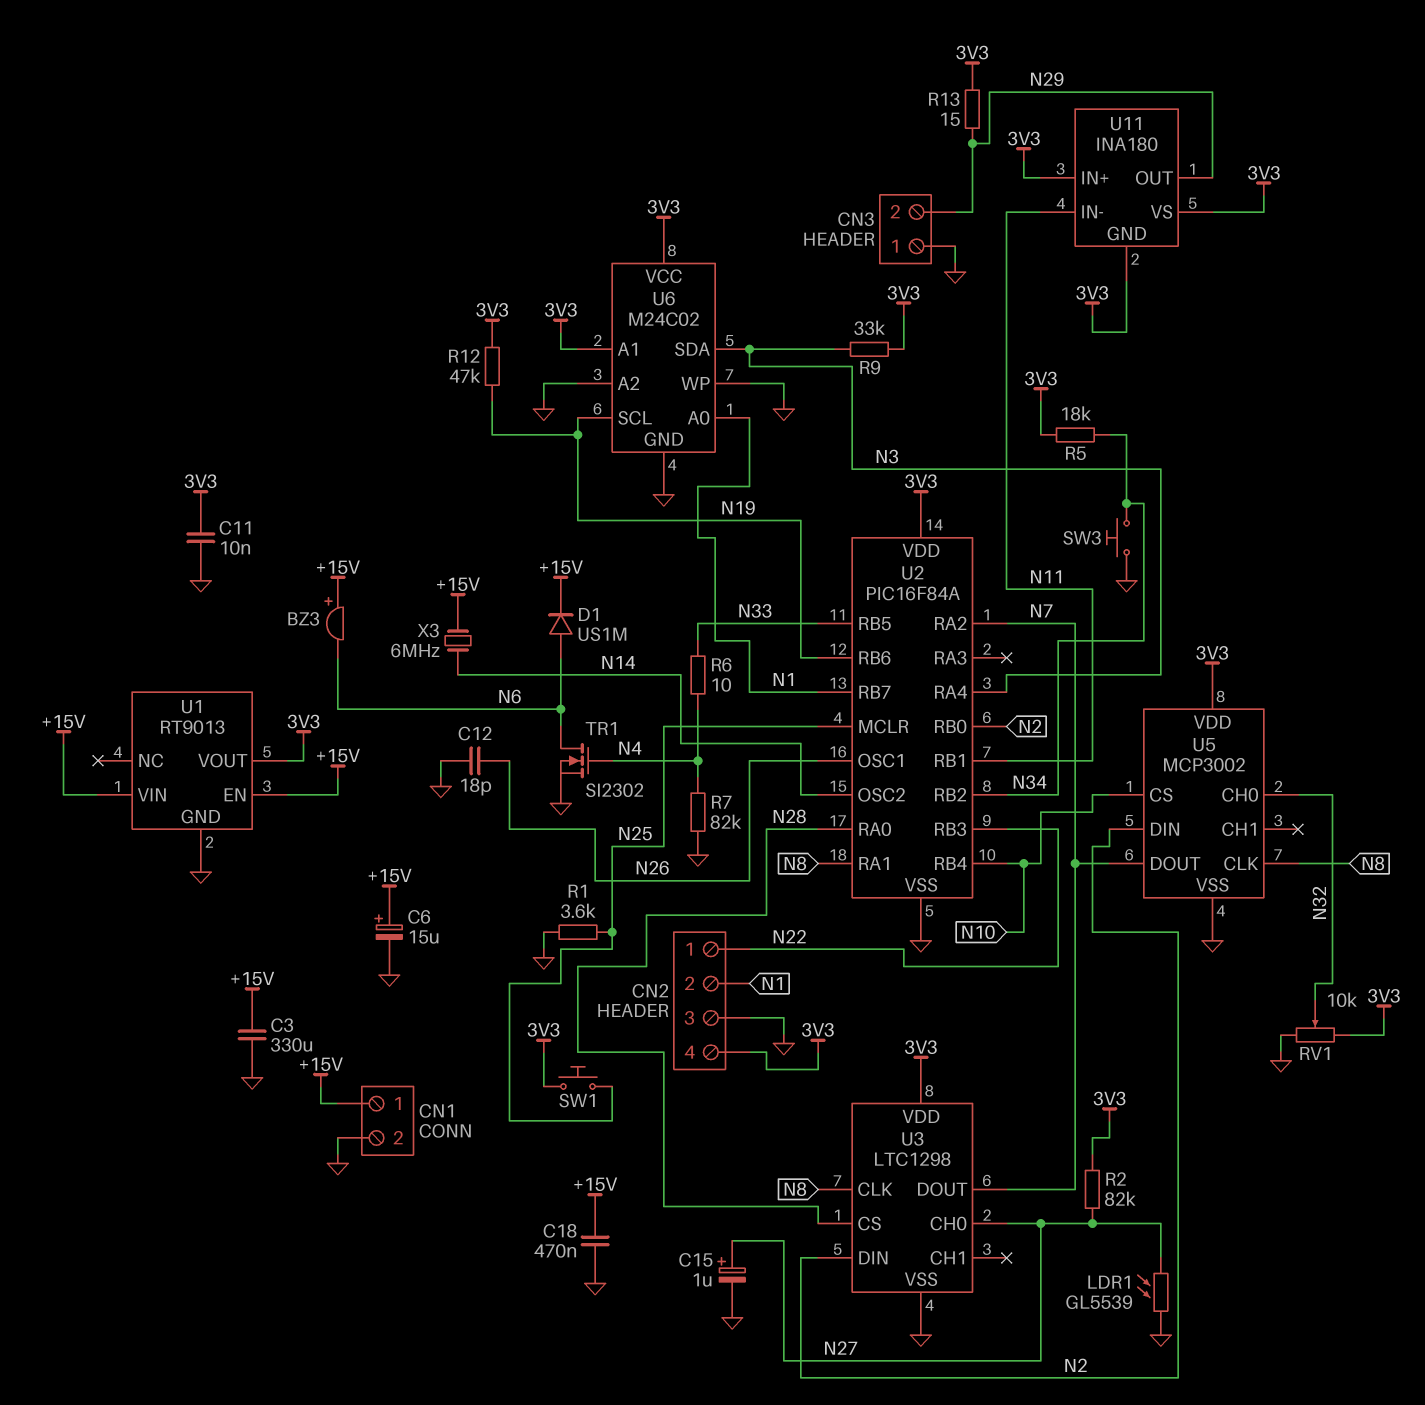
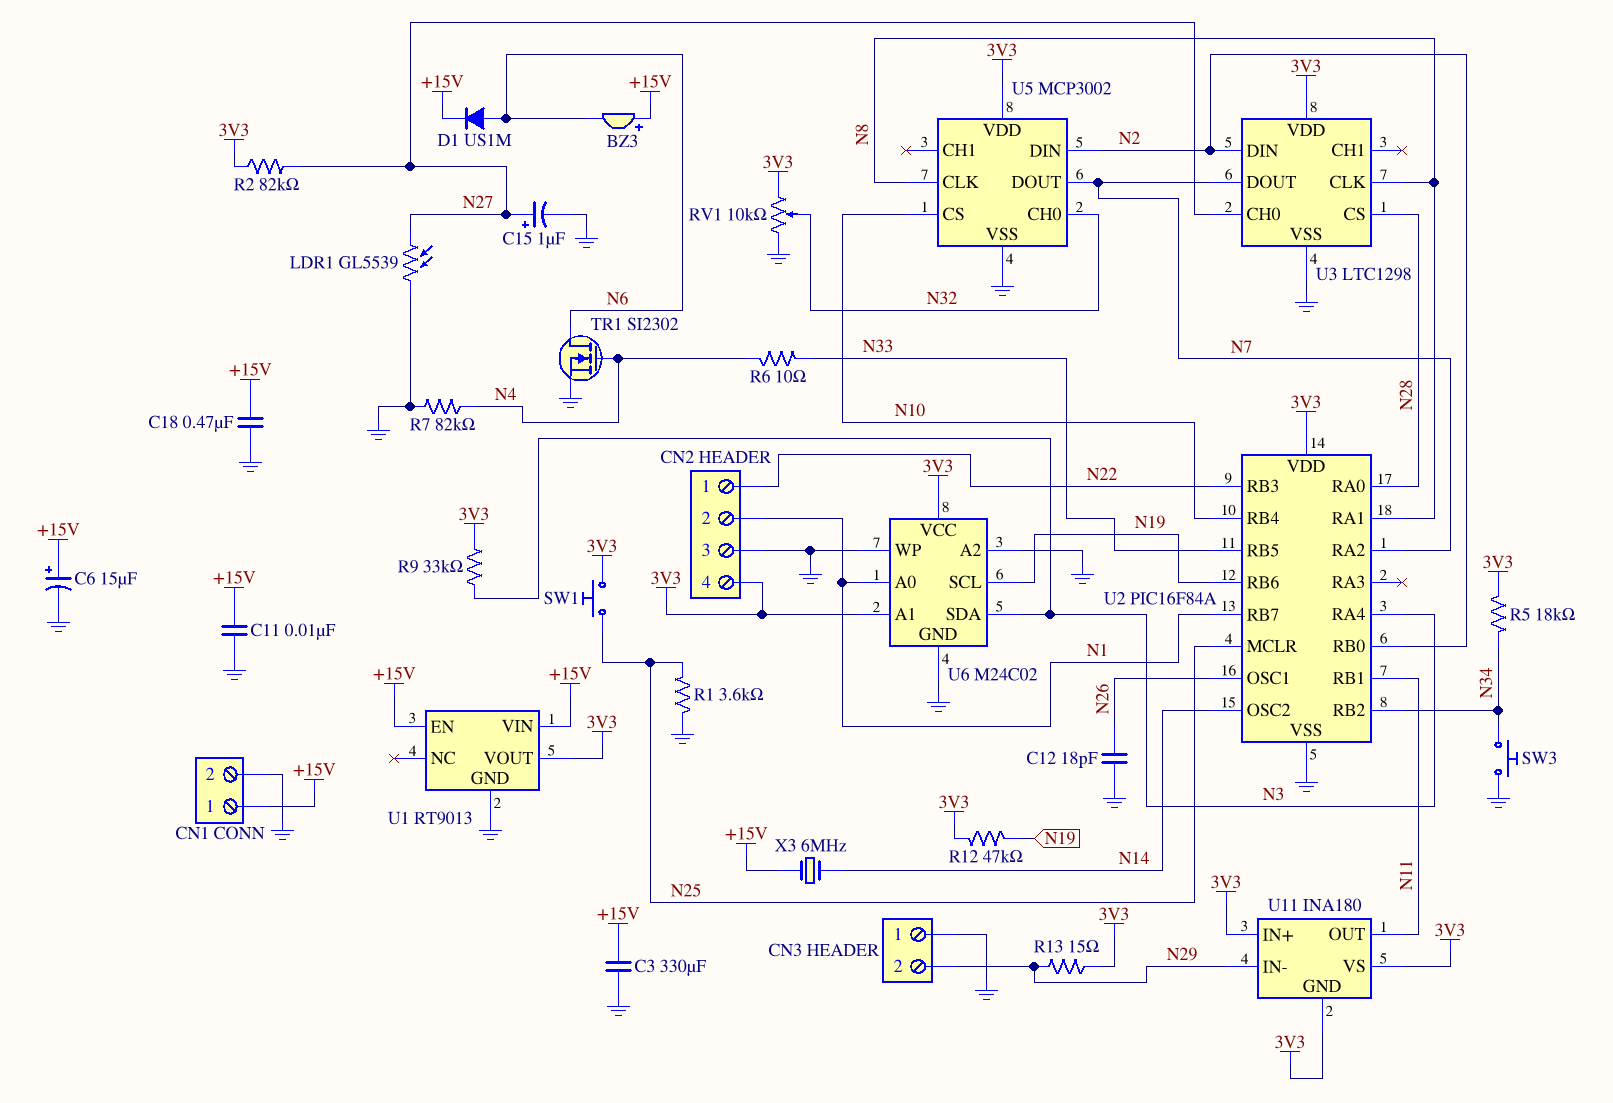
C11: 10nF (3V3, GND) -> 10nF (+15V, GND)
U11 pin IN-: N11 -> N29
U11 pin OUT: N29 -> N11

